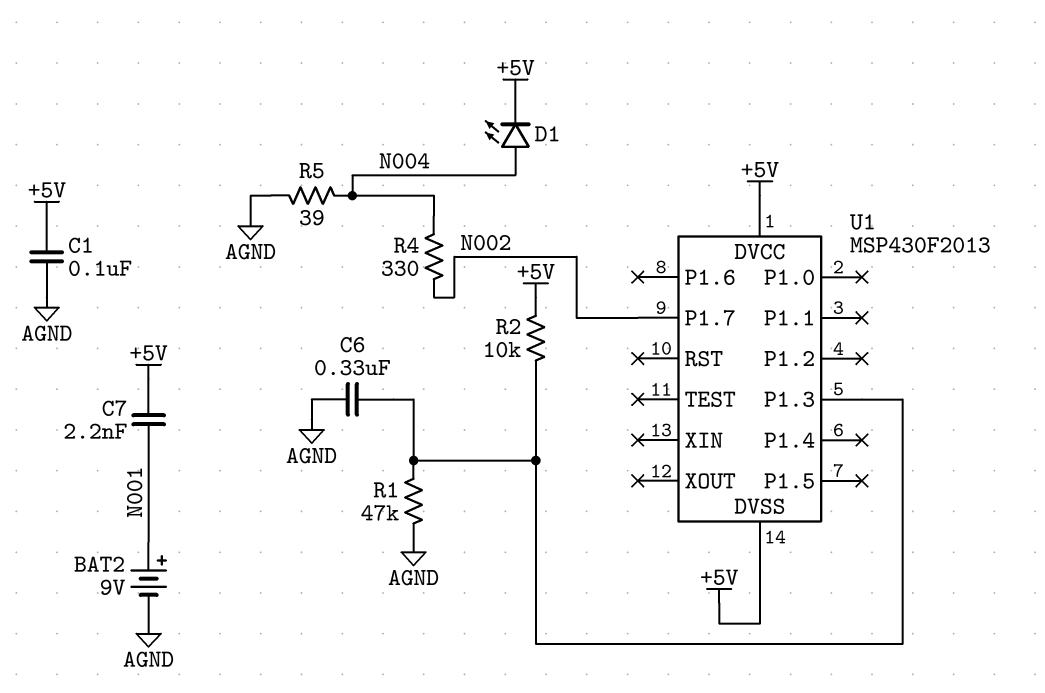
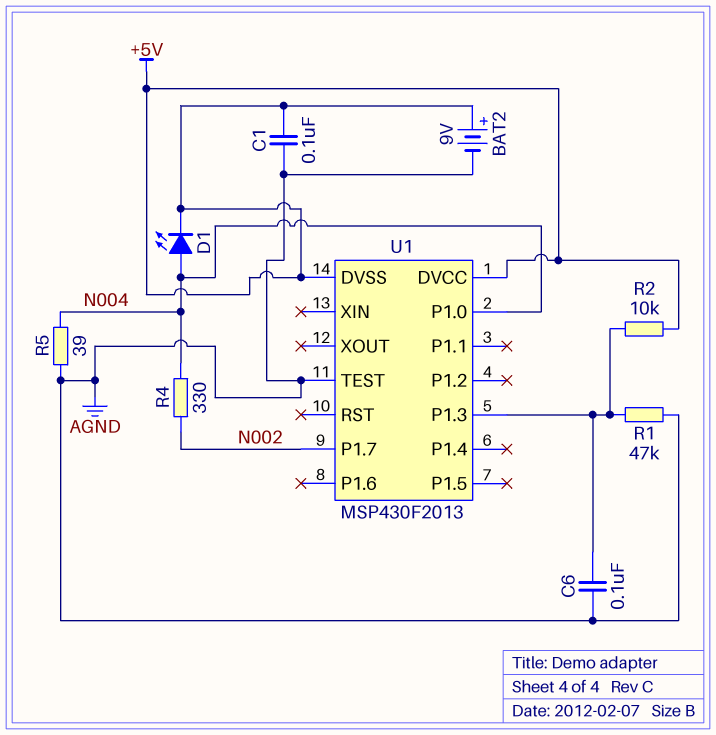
BAT2: 9V (plus N001, minus AGND) -> 9V (plus +5V, minus AGND)
C6: 330nF (AGND, U1/P1.3) -> 100nF (AGND, U1/P1.3)
C7: 2.2nF (+5V, N001) -> none
U1 pin P1.0: none -> N004
U1 pin TEST: none -> AGND

